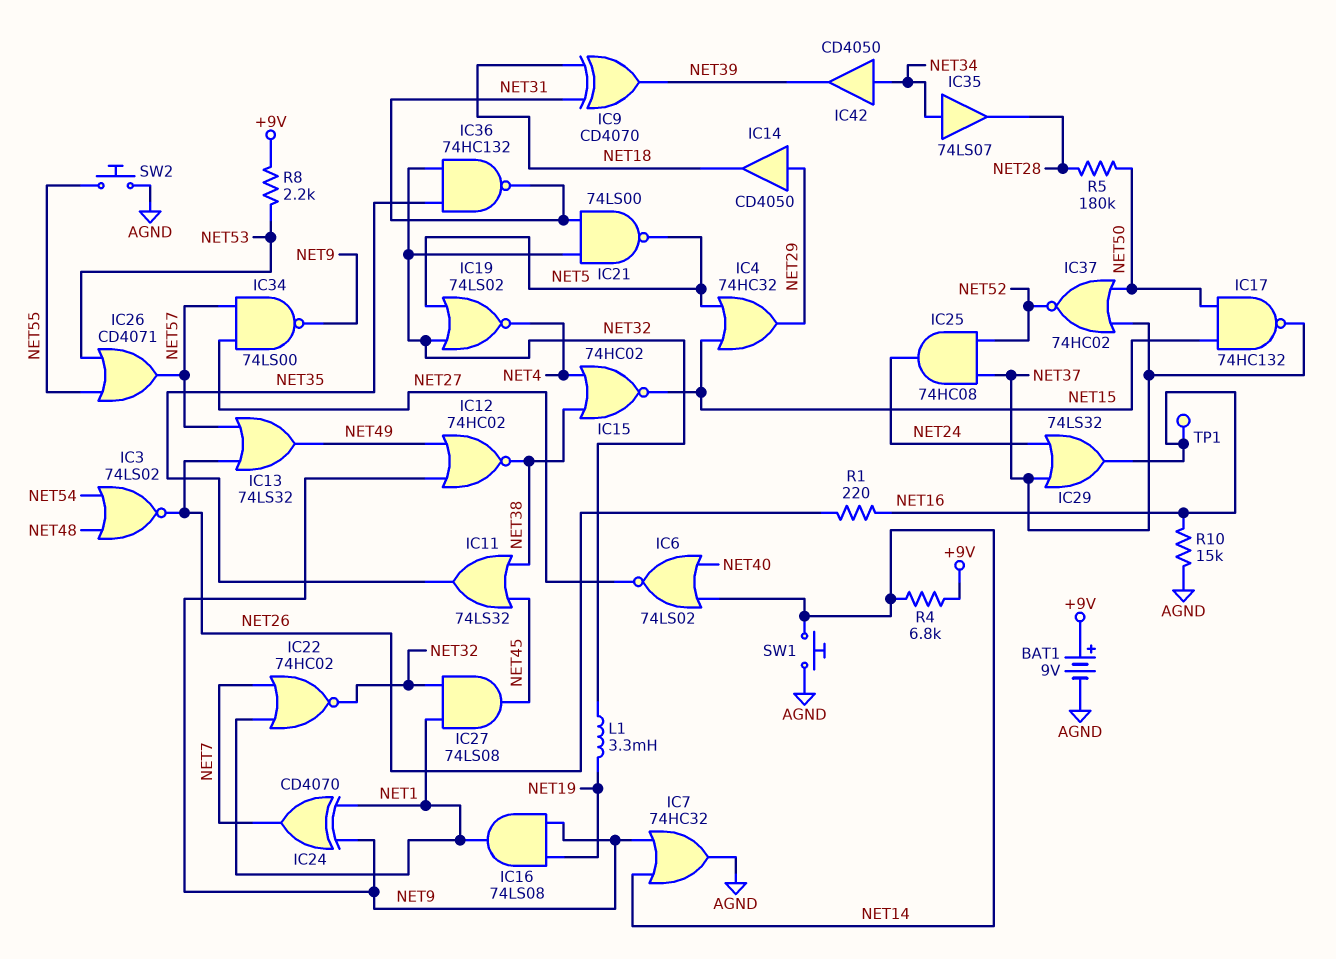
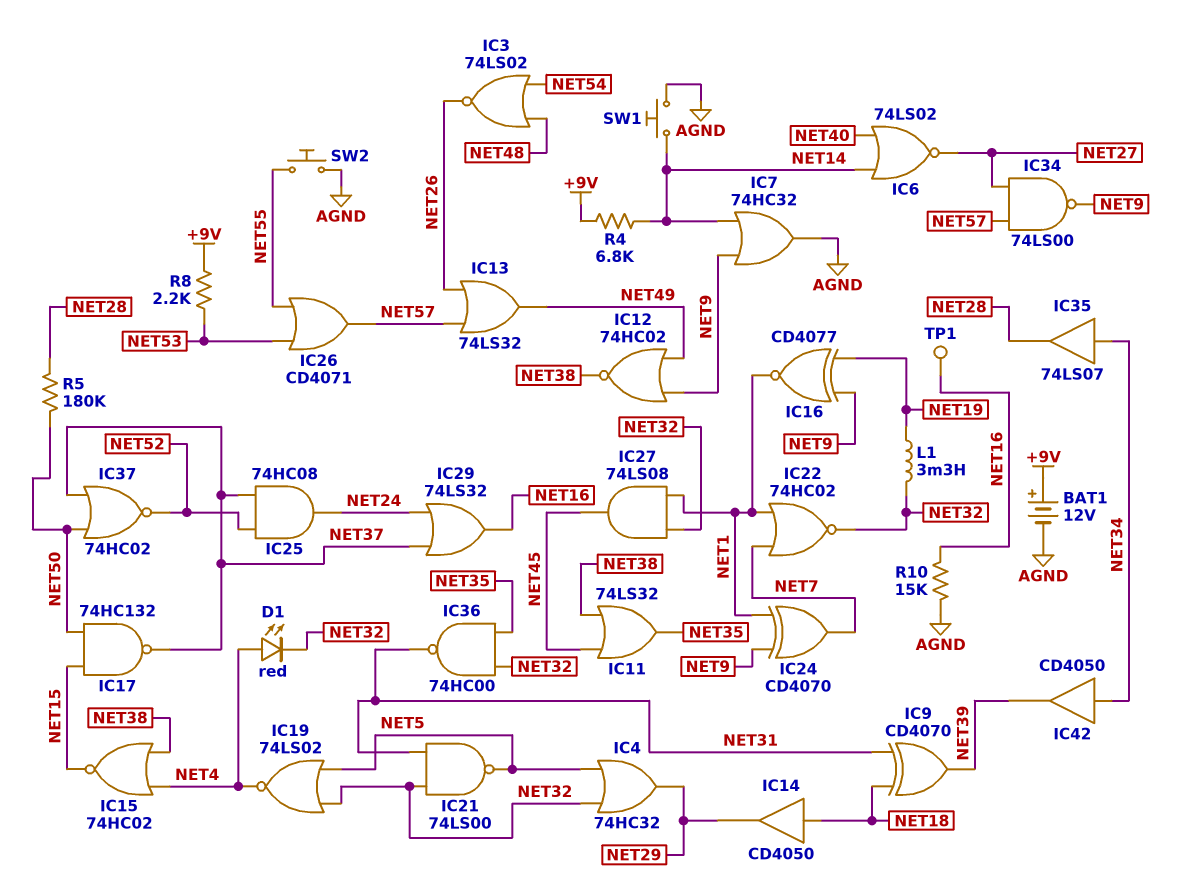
BAT1: 9V (plus +9V, minus AGND) -> 12V (plus +9V, minus AGND)
D1: none -> LED red (A NET4, K NET32)
IC4: OR 74HC32 (in NET5, in NET15, out NET29) -> OR 74HC32 (in NET5, in NET32, out NET29)
IC14: buffer CD4050 (in NET29, out NET18) -> buffer CD4050 (in NET18, out NET29)
IC16: AND 74LS08 (in NET9, in NET19, out NET1) -> XNOR CD4077 (in NET9, in NET19, out NET1)
IC36: NAND 74HC132 (in NET32, in NET35, out NET31) -> NAND 74HC00 (in NET32, in NET35, out NET31)
R1: 220 (NET16, NET26) -> none

